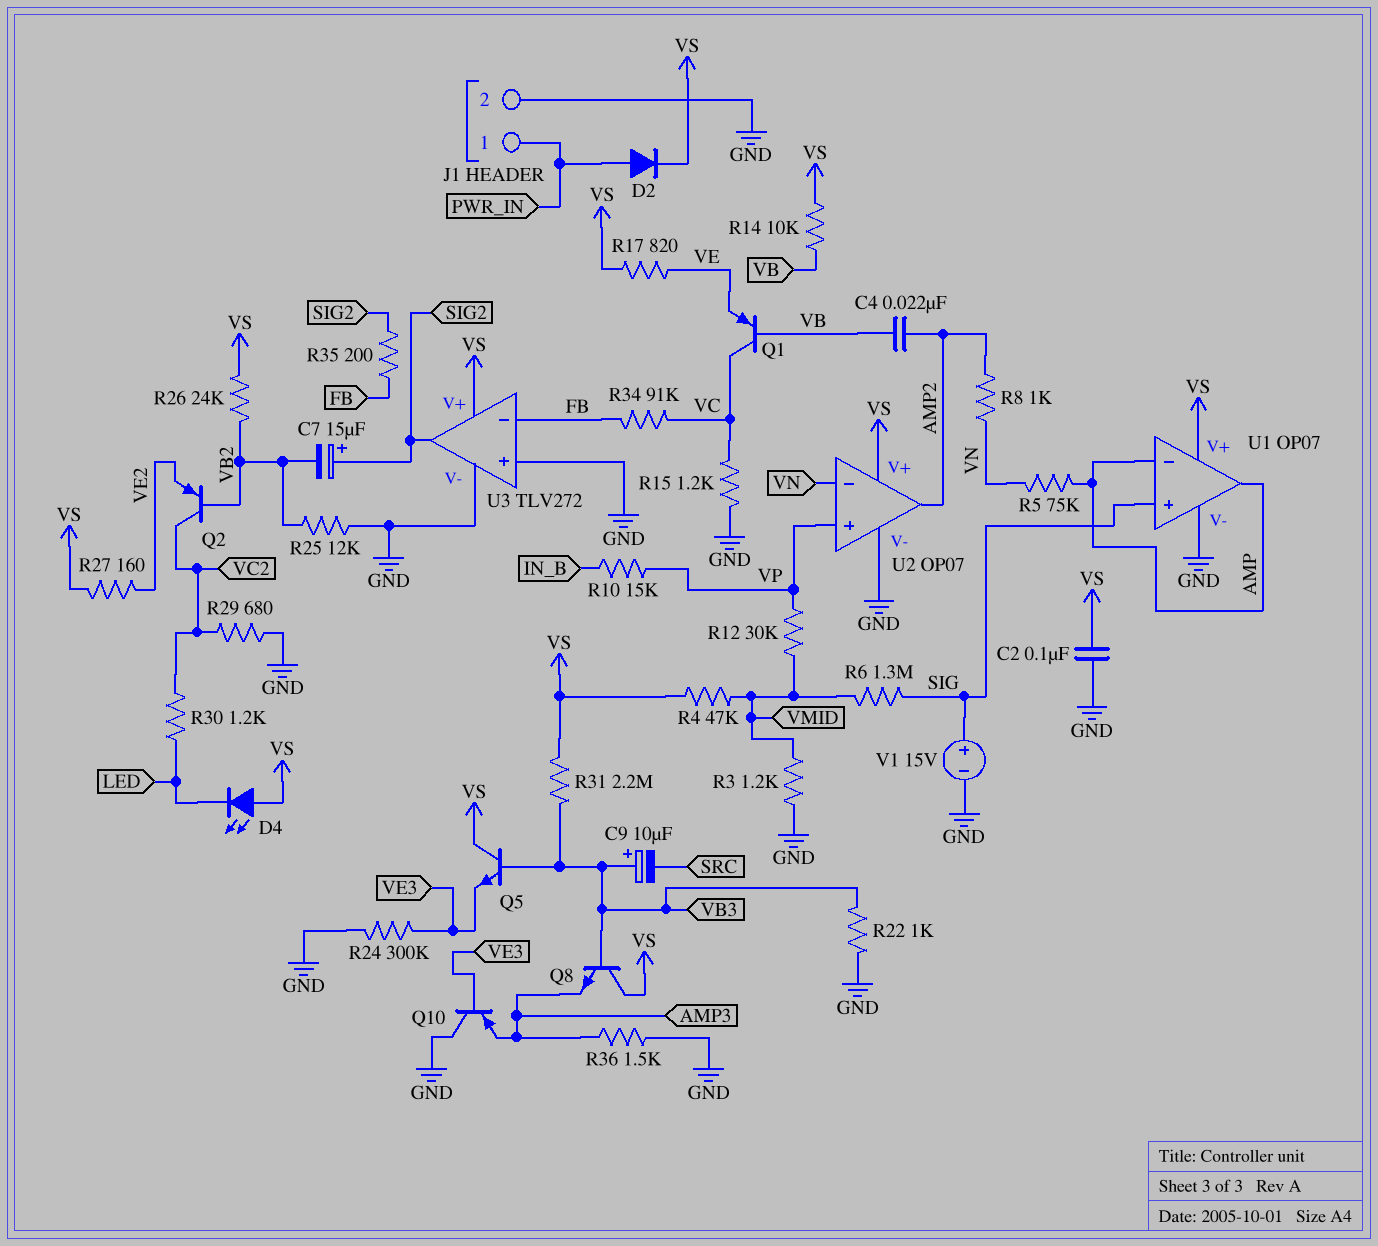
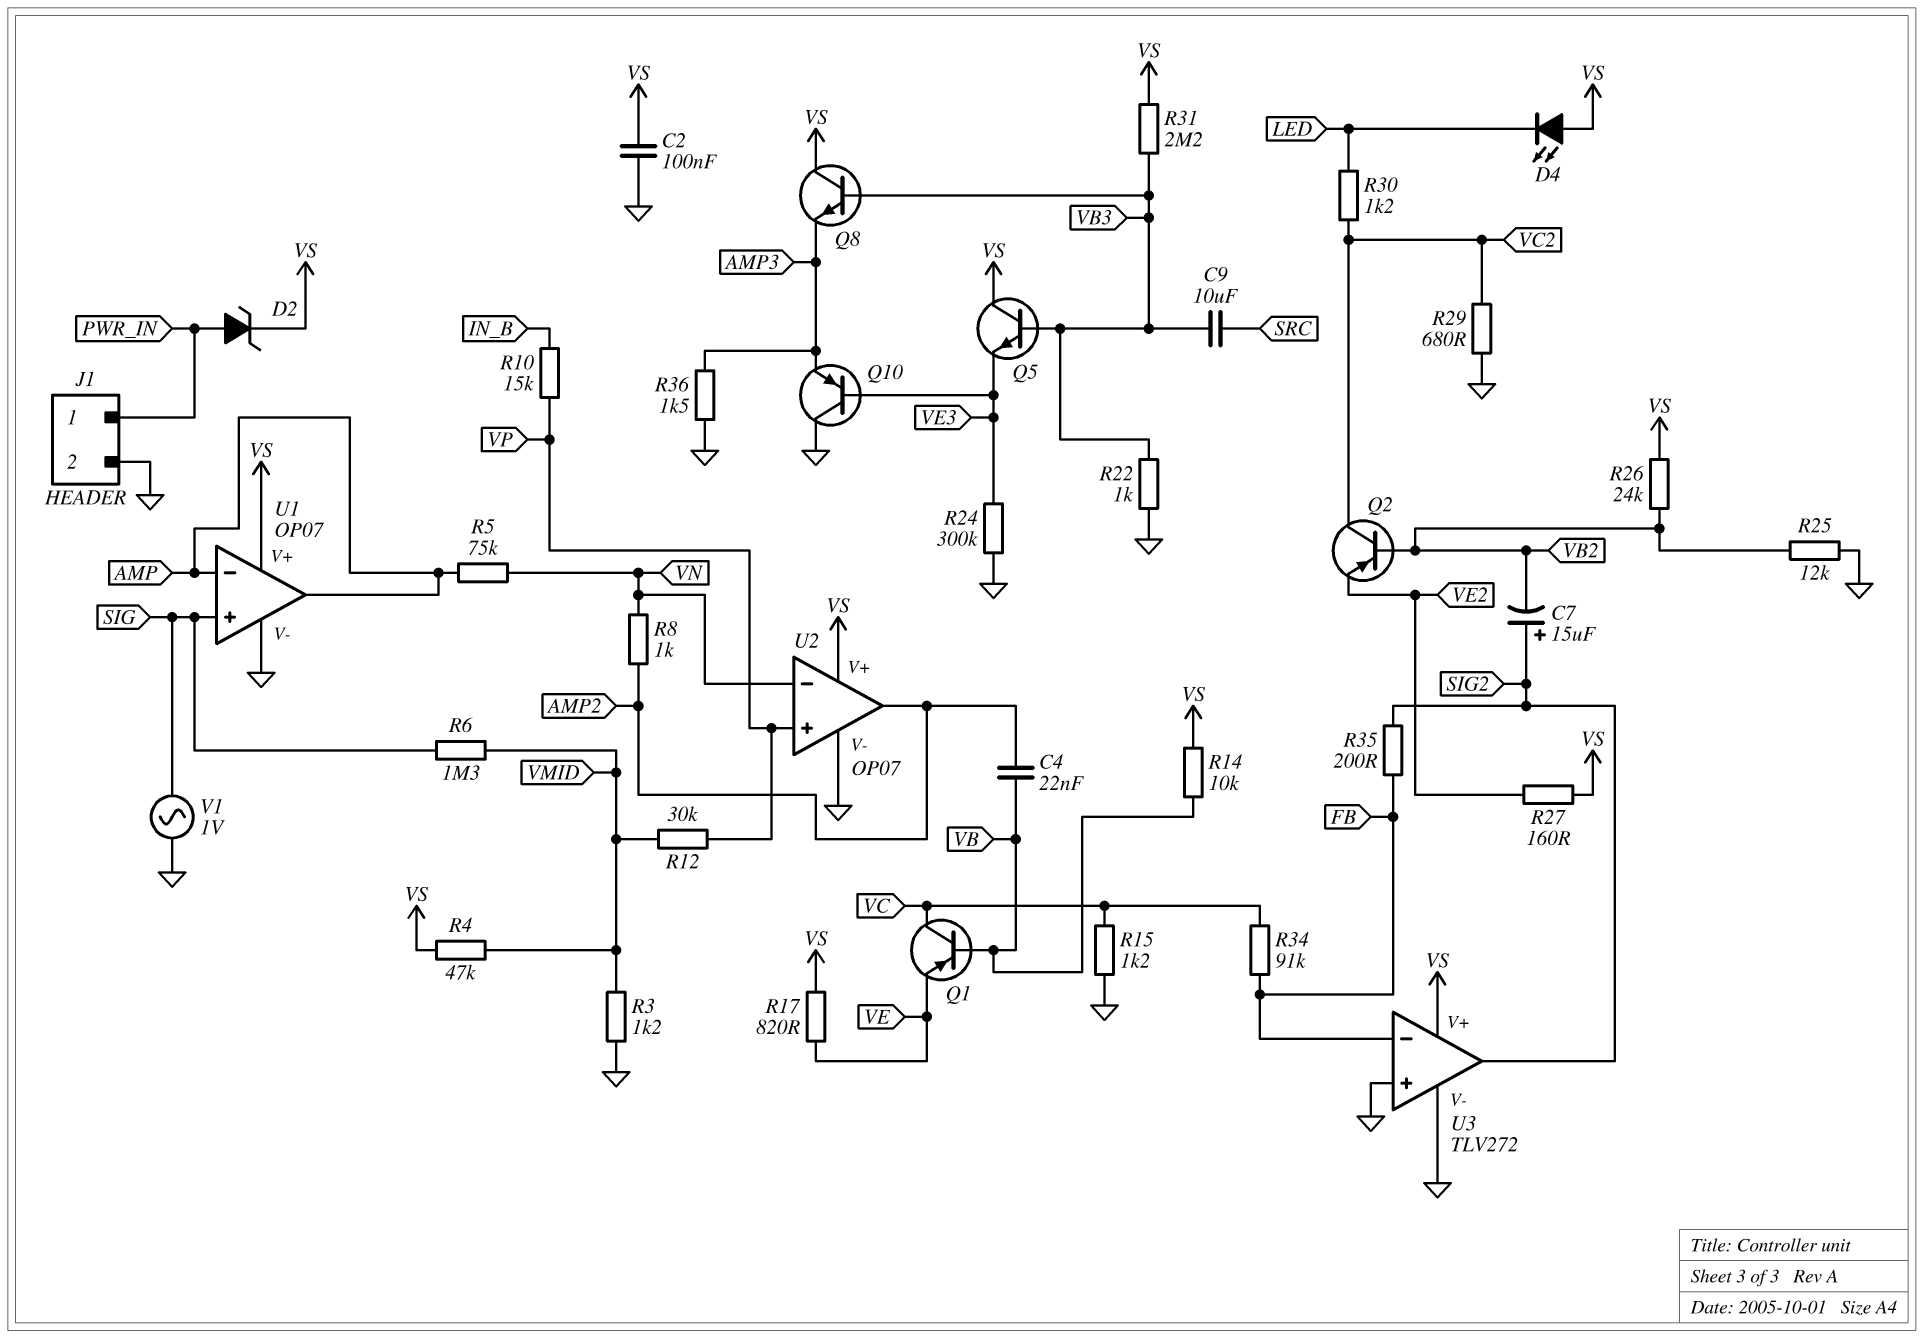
C9: 10uF (plus VB3, minus SRC) -> 10uF (SRC, VB3)
D2: diode (A PWR_IN, K VS) -> zener (A PWR_IN, K VS)
V1: 15V (plus SIG, minus GND) -> AC 1V (GND, SIG)

